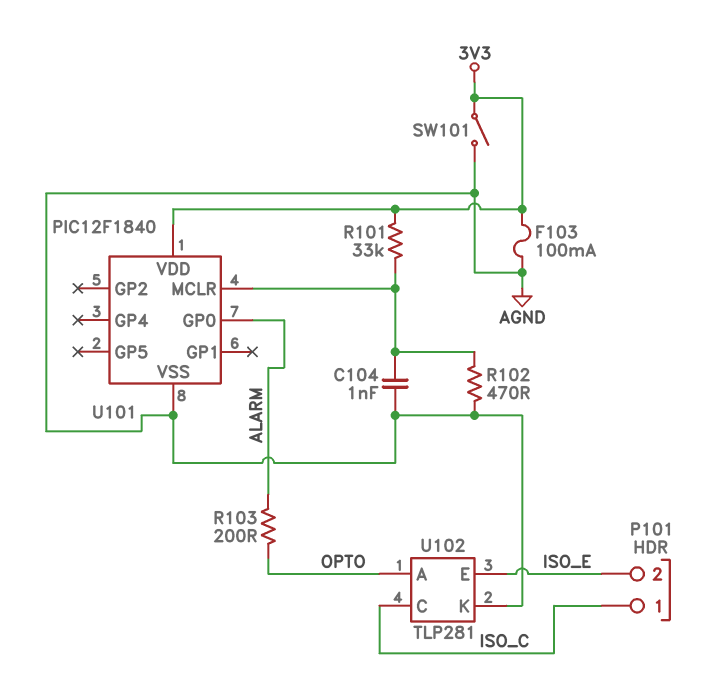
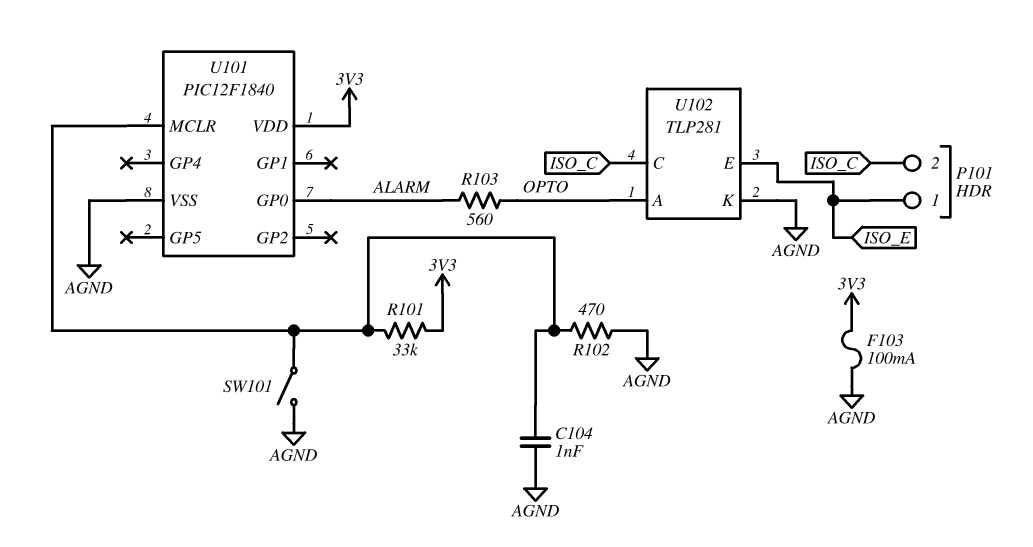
P101 pin 1: ISO_C -> ISO_E
P101 pin 2: ISO_E -> ISO_C
R103: 200 (ALARM, OPTO) -> 560 (ALARM, OPTO)
SW101: switch (3V3, AGND) -> switch (AGND, U101/MCLR)

